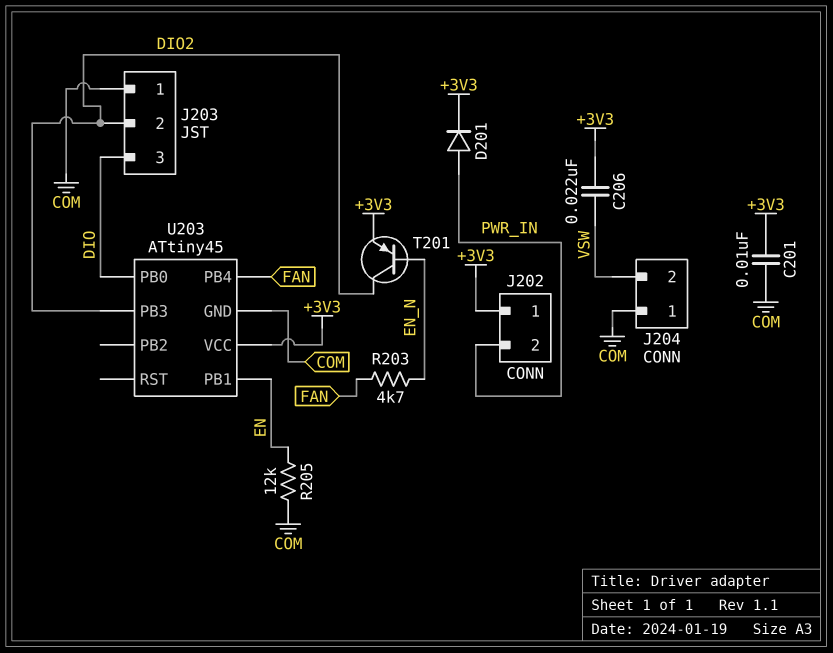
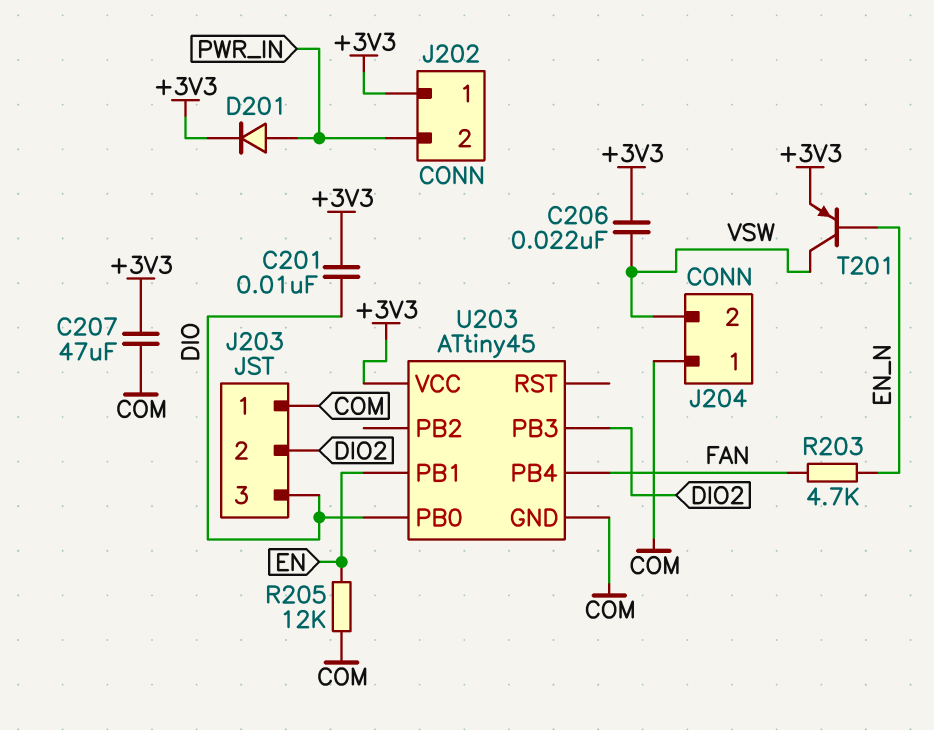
C201: 10nF (+3V3, COM) -> 10nF (+3V3, DIO)
C207: none -> 47uF (+3V3, COM)
T201: PNP (B EN_N, C DIO2, E +3V3) -> PNP (B EN_N, C VSW, E +3V3)

